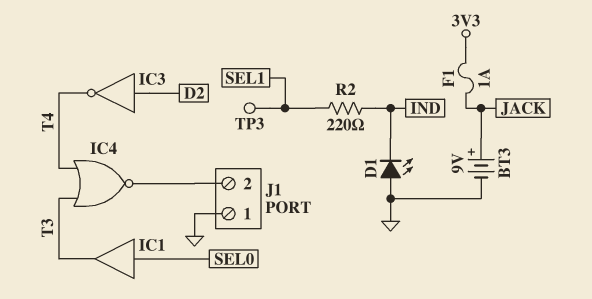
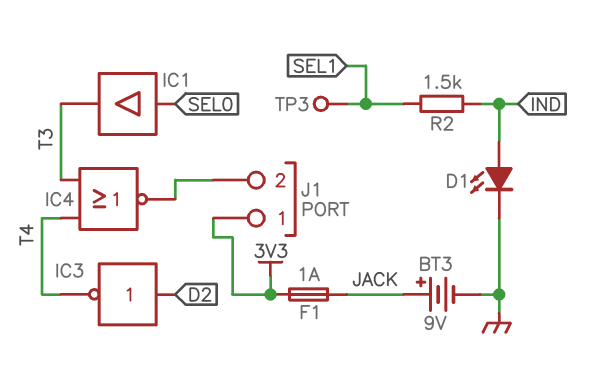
D1: LED (A GND, K IND) -> LED (A IND, K GND)
J1 pin 1: GND -> 3V3
R2: 220 (IND, SEL1) -> 1.5k (IND, SEL1)

